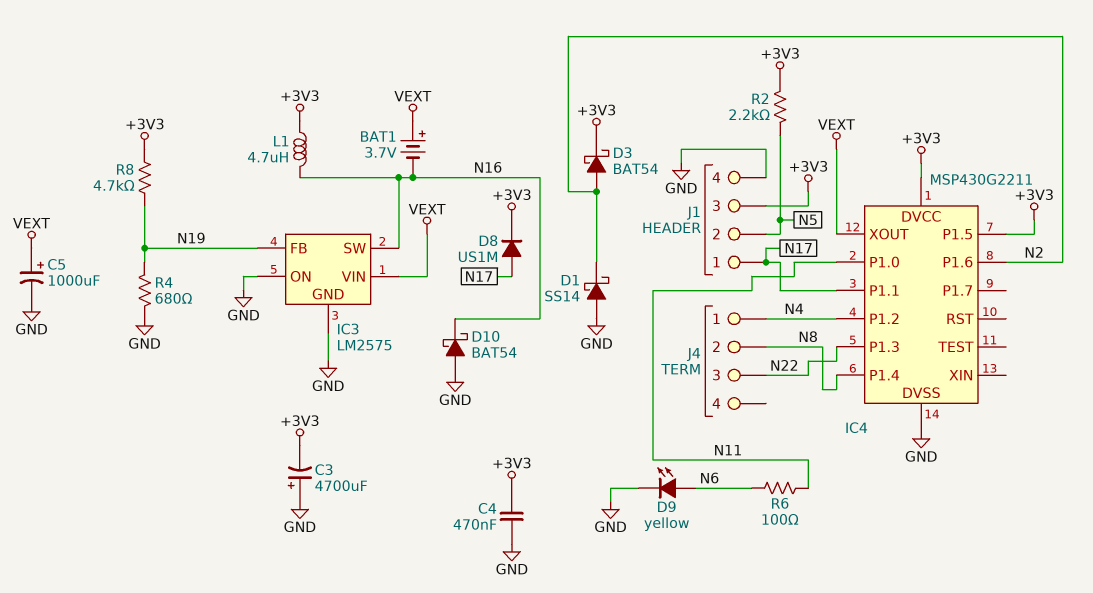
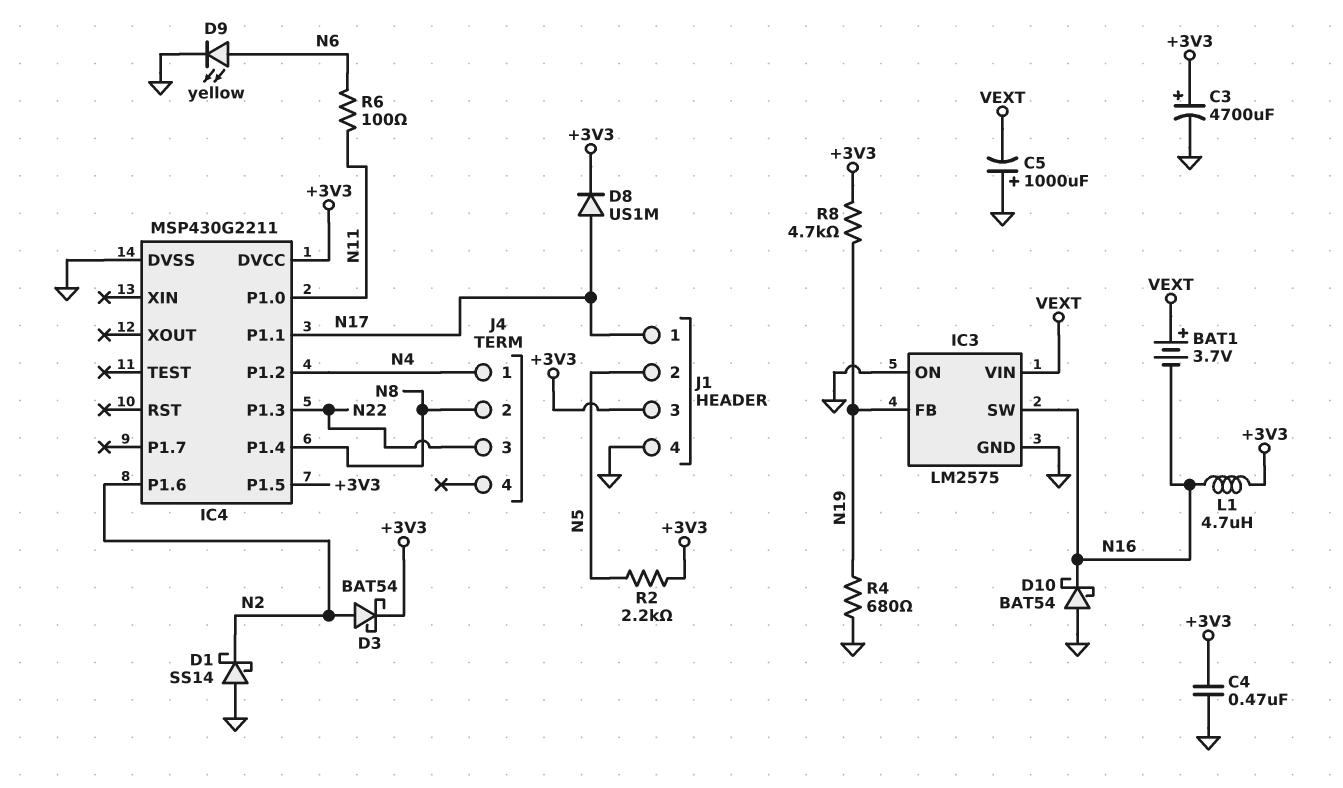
C3: 4700uF (plus GND, minus +3V3) -> 4700uF (plus +3V3, minus GND)
C5: 1000uF (plus VEXT, minus GND) -> 1000uF (plus GND, minus VEXT)
IC4 pin XOUT: VEXT -> none

